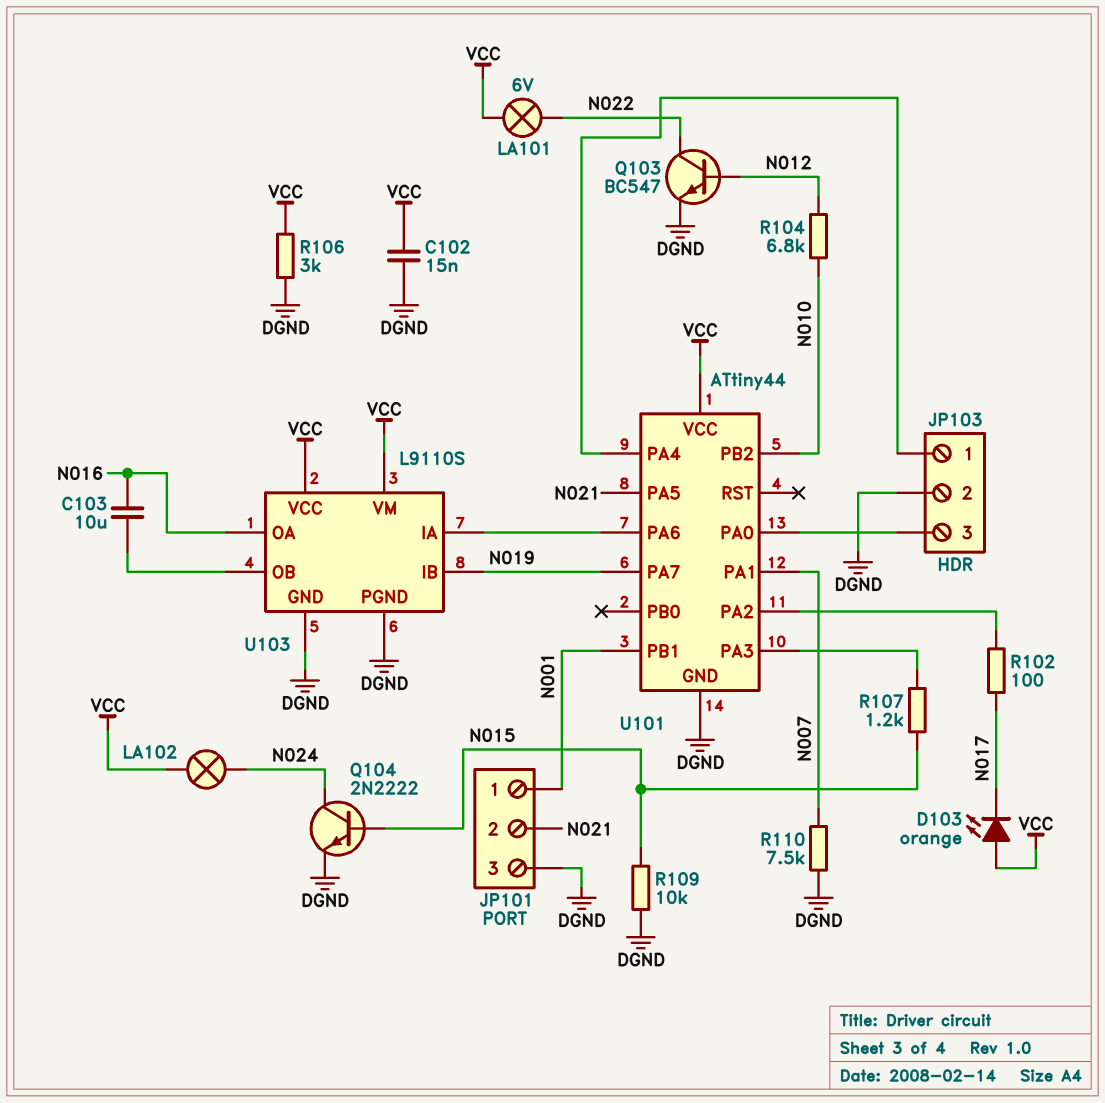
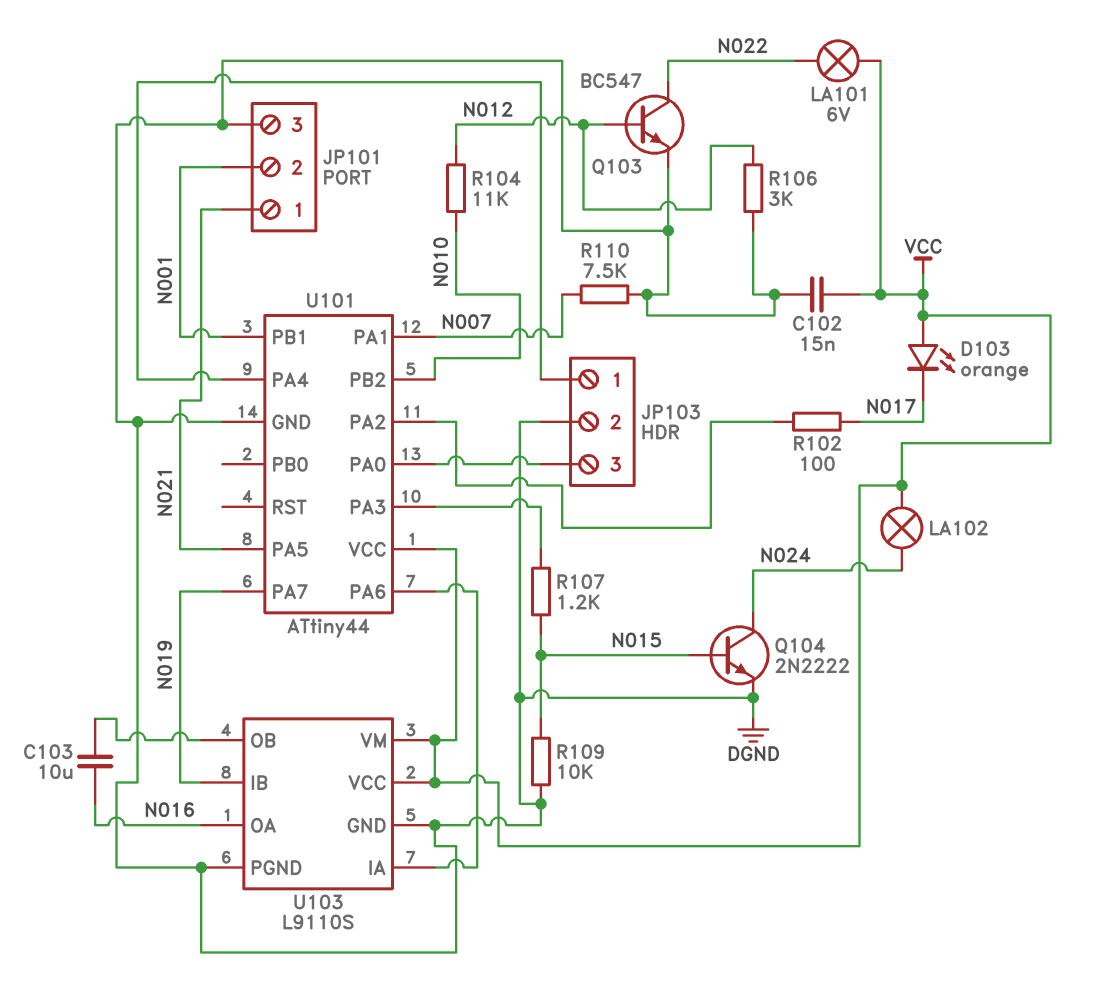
JP101 pin 1: N001 -> N021
JP101 pin 2: N021 -> N001
R104: 6.8k (N010, N012) -> 11k (N010, N012)
R106: 3k (DGND, VCC) -> 3k (DGND, N012)

